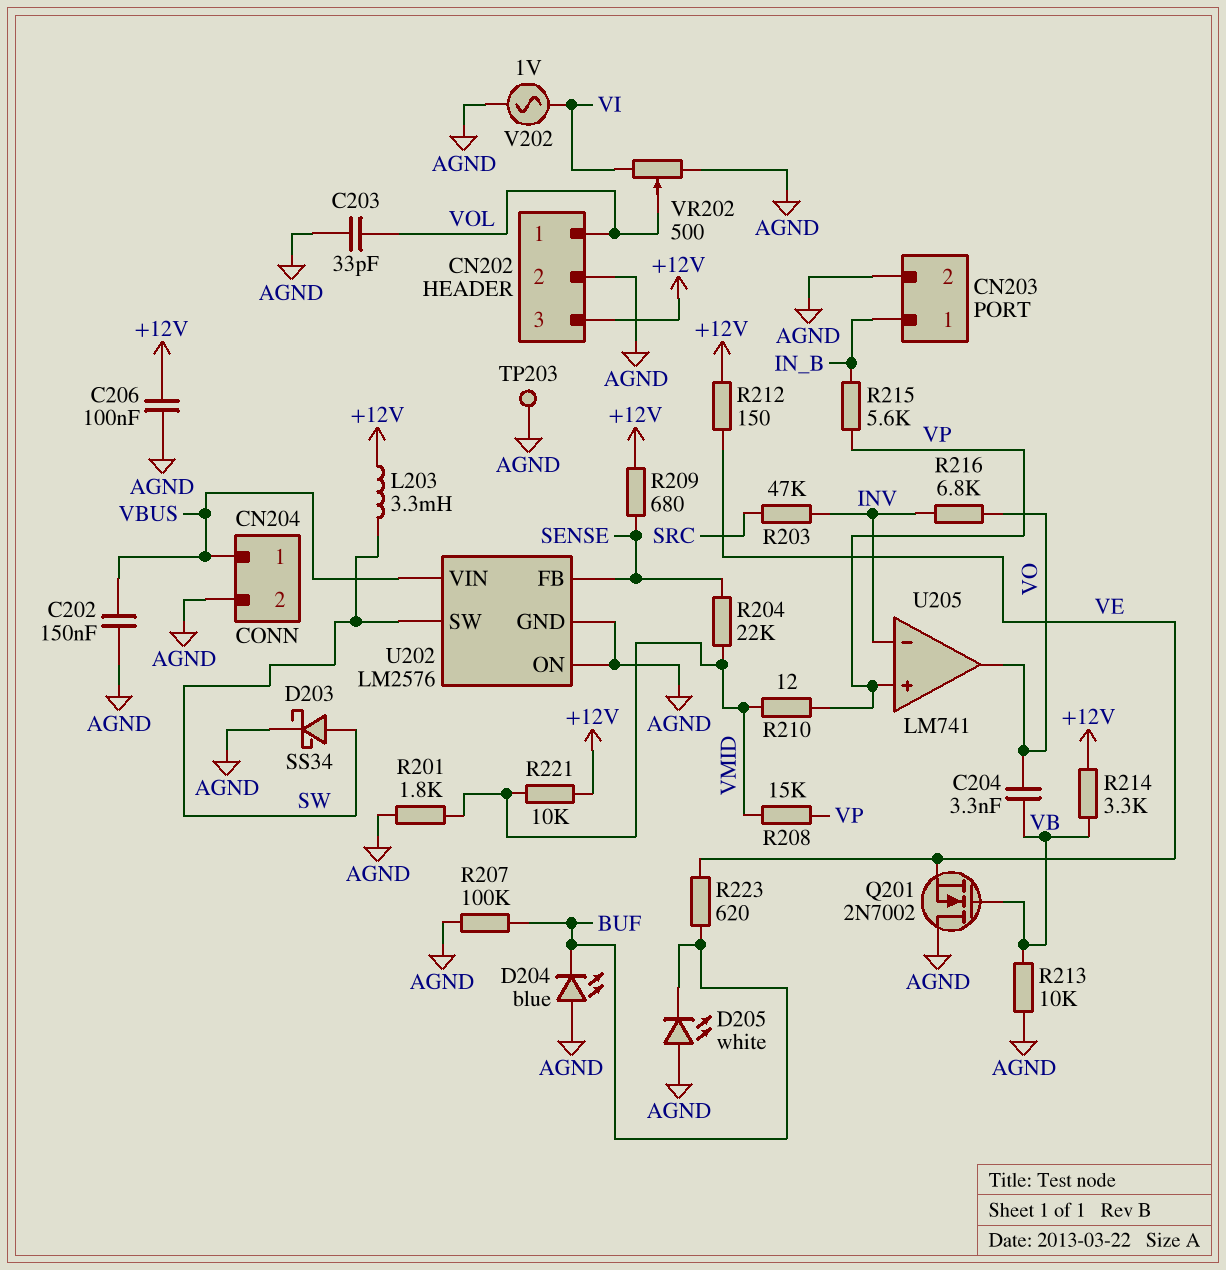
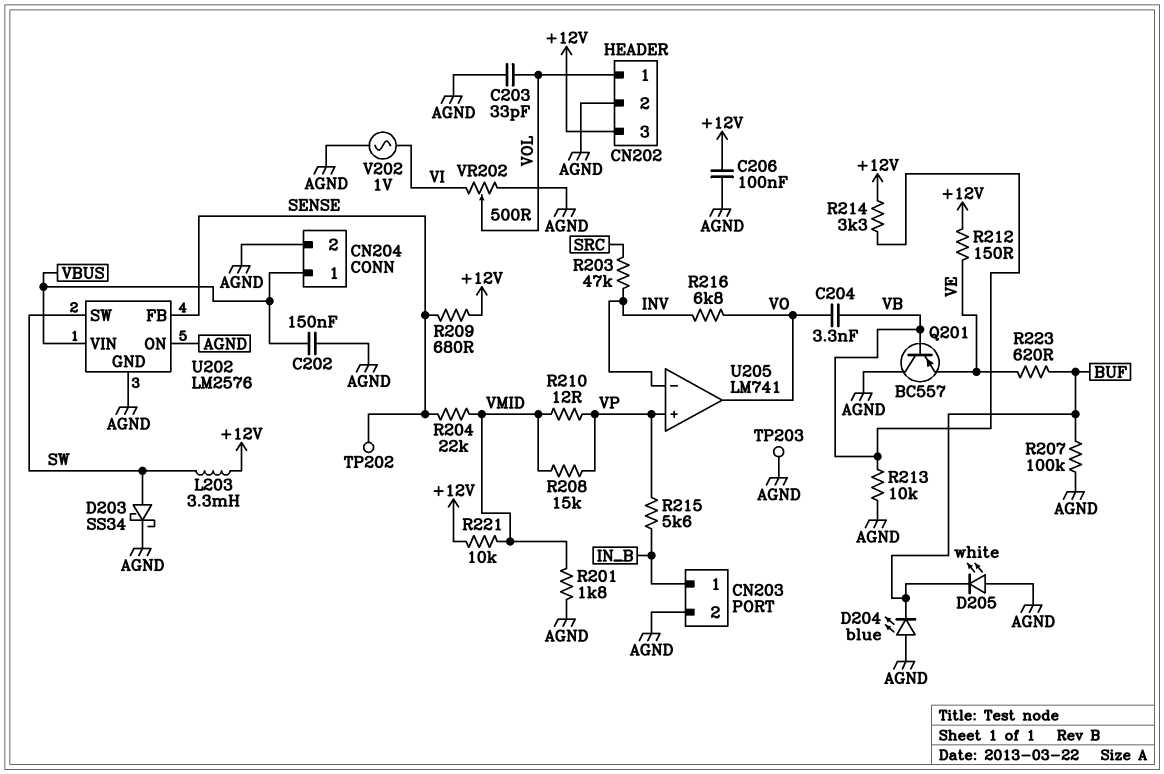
Q201: NMOS 2N7002 (G VB, D AGND, S VE) -> PNP BC557 (B VB, C AGND, E VE)
TP202: none -> test point (SENSE)

